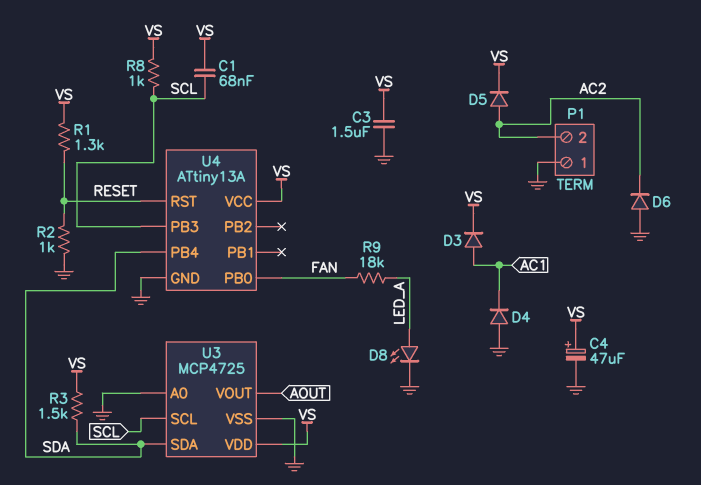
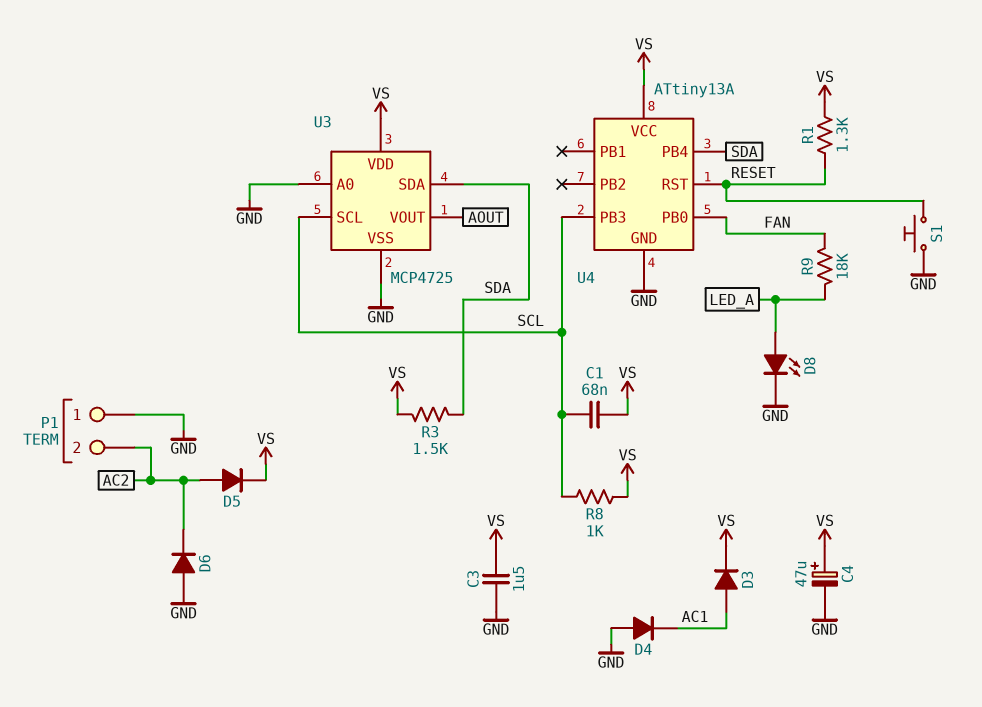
R2: 1k (GND, RESET) -> none
S1: none -> button (GND, RESET)

